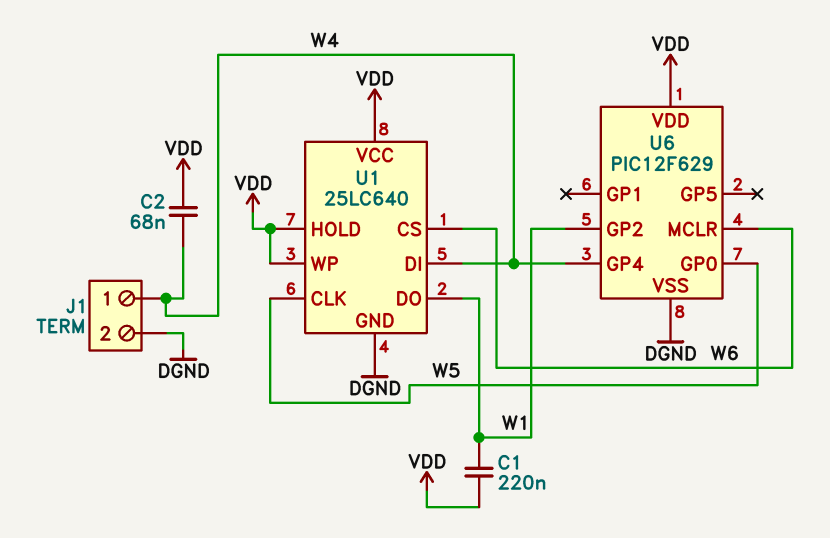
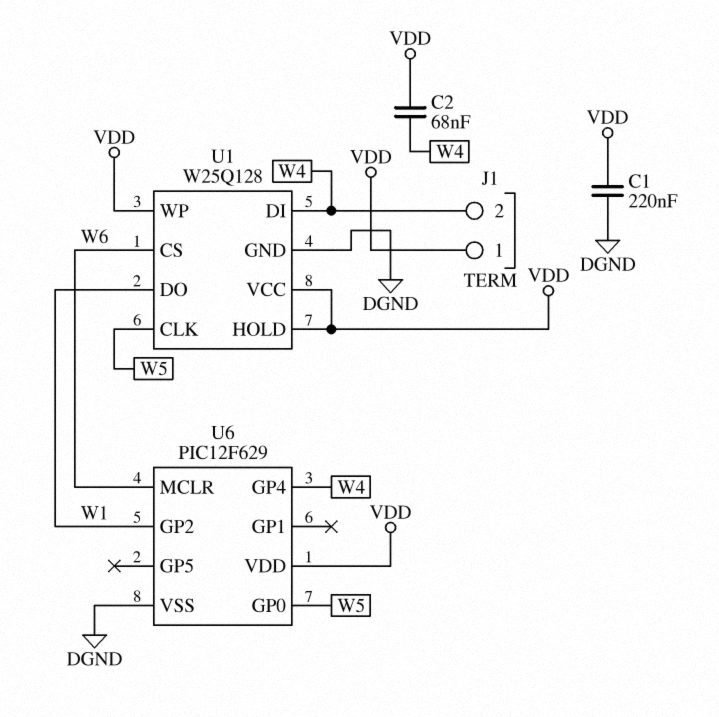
C1: 220nF (VDD, W1) -> 220nF (DGND, VDD)
J1 pin 1: W4 -> VDD
J1 pin 2: DGND -> W4
U1: 25LC640 -> W25Q128

